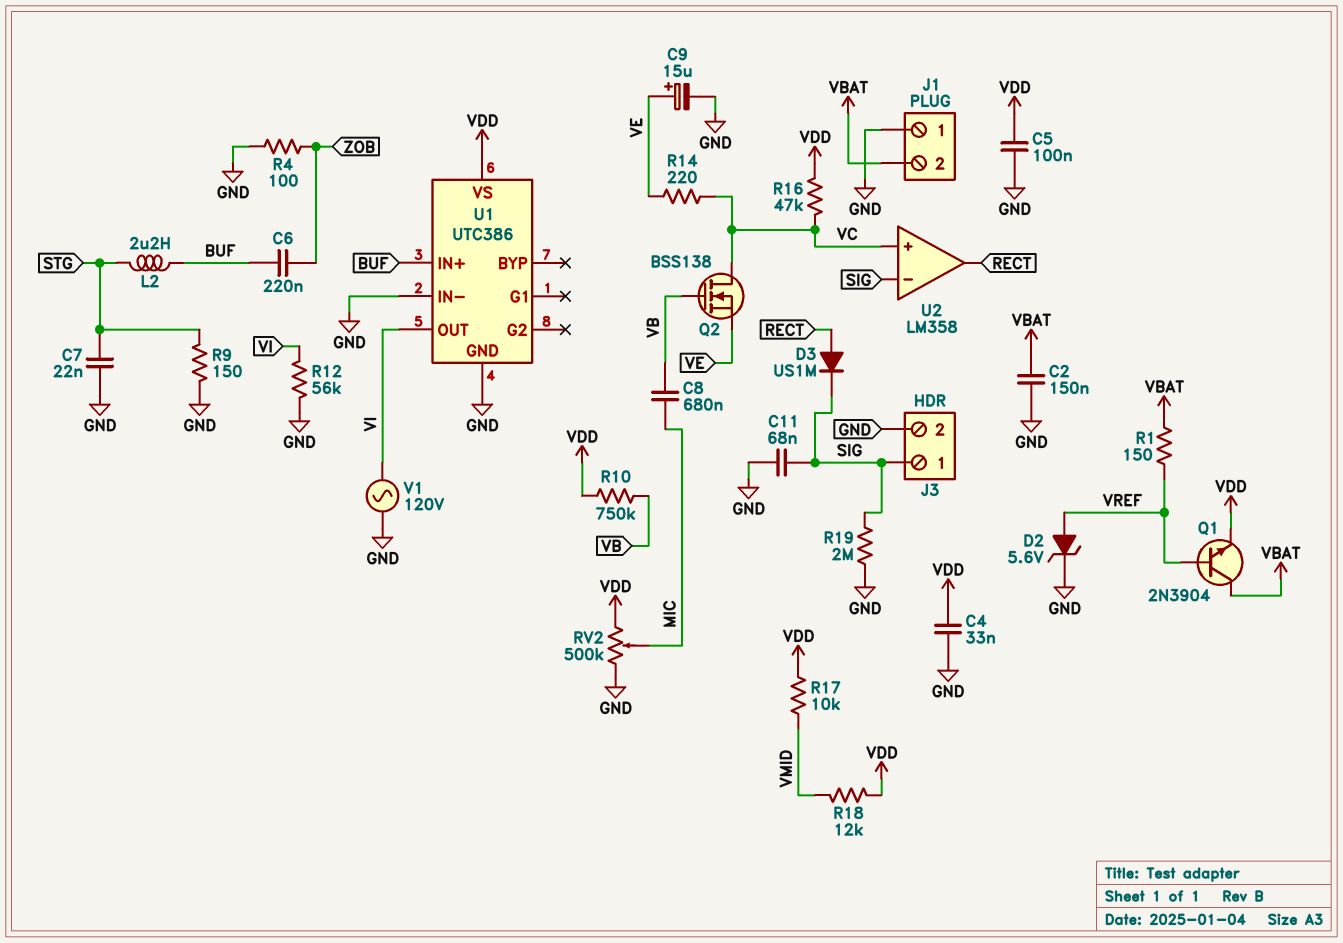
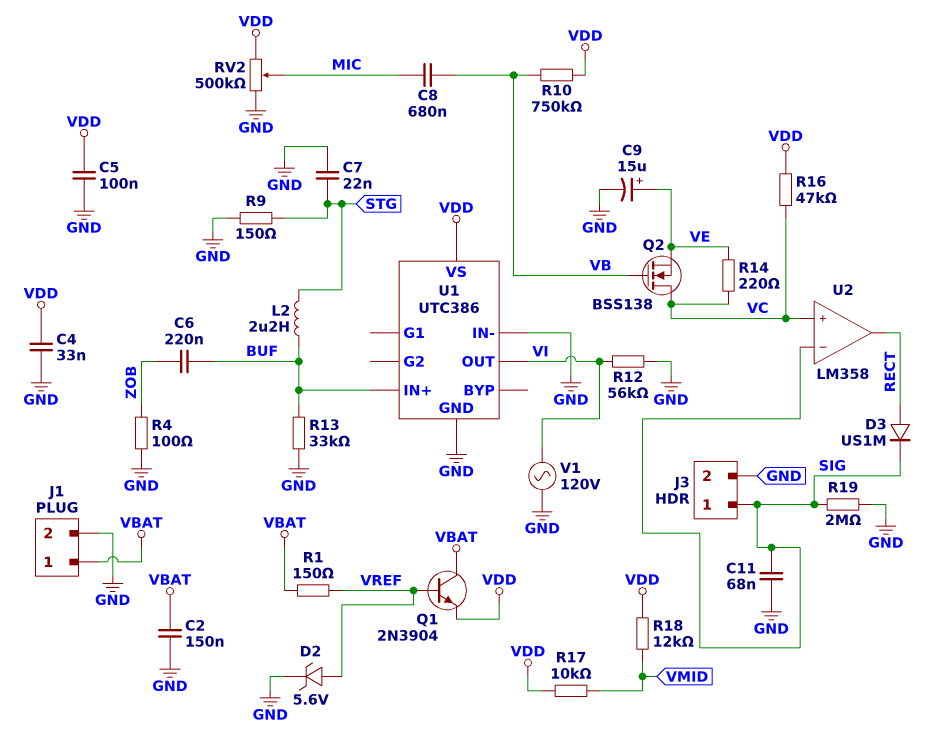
J1 pin 1: GND -> VBAT
J1 pin 2: VBAT -> GND
R13: none -> 33k (BUF, GND)

